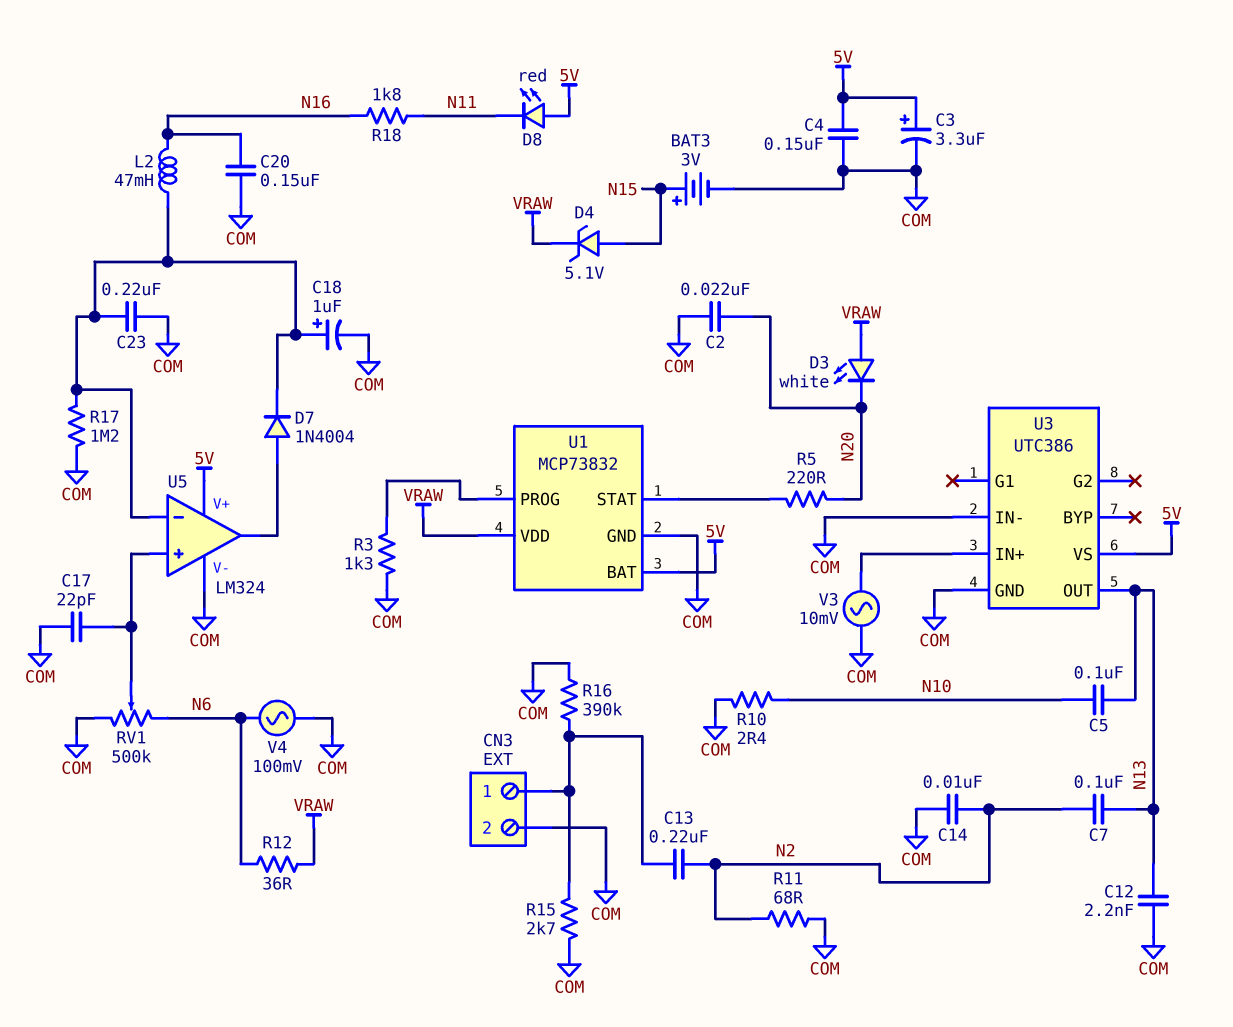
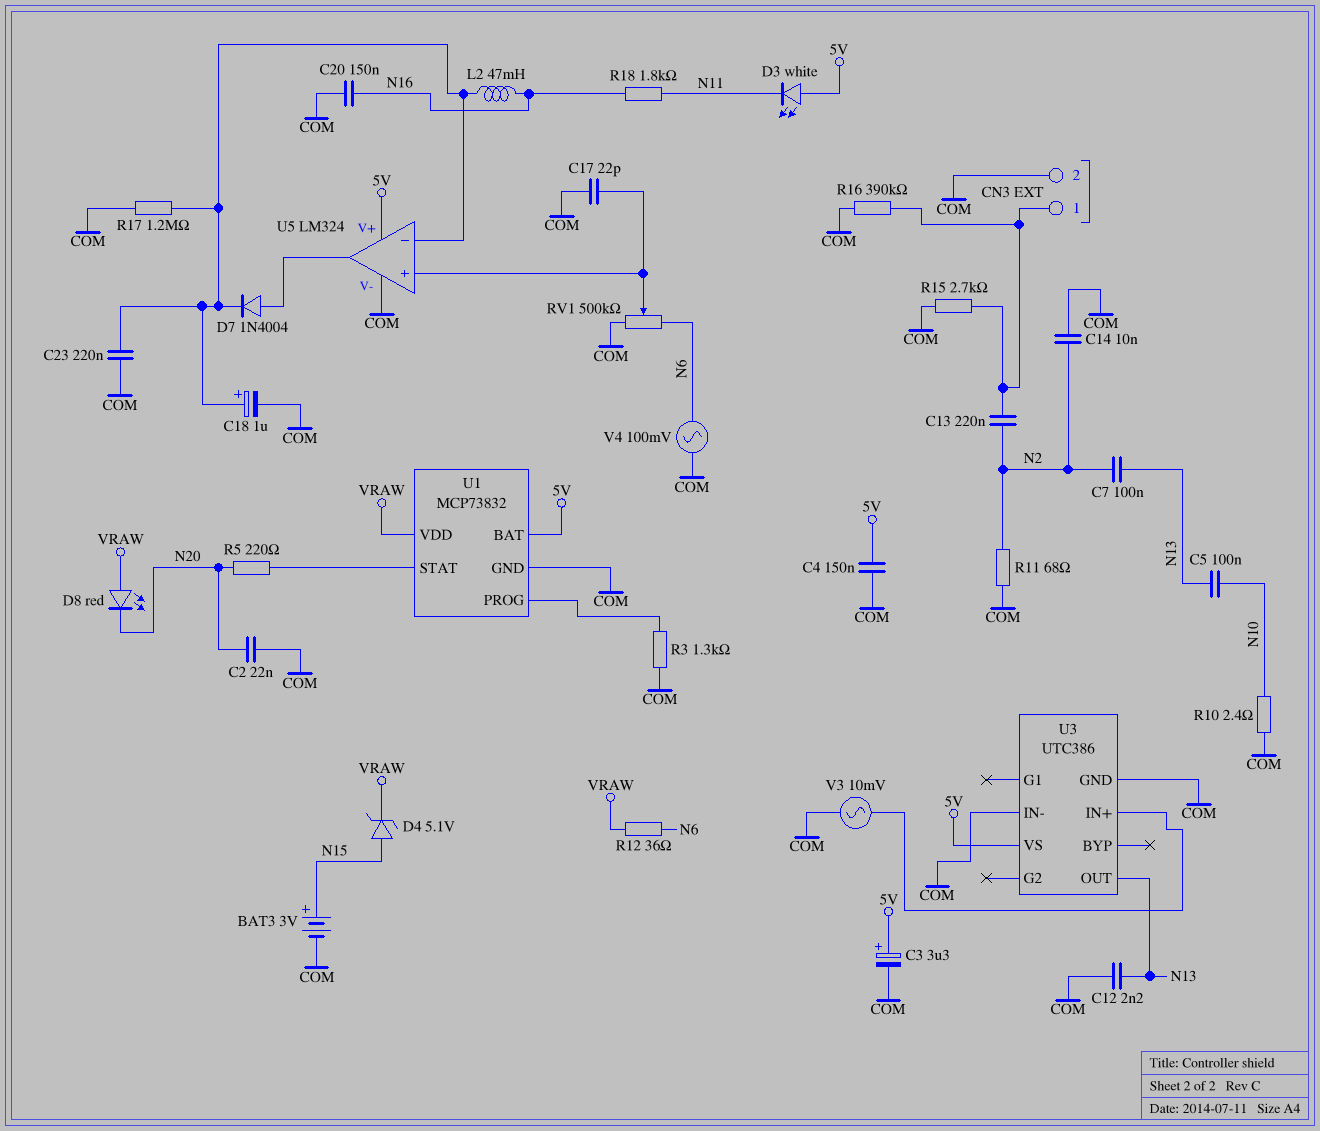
D3: LED white (A VRAW, K N20) -> LED white (A 5V, K N11)
D8: LED red (A 5V, K N11) -> LED red (A VRAW, K N20)

